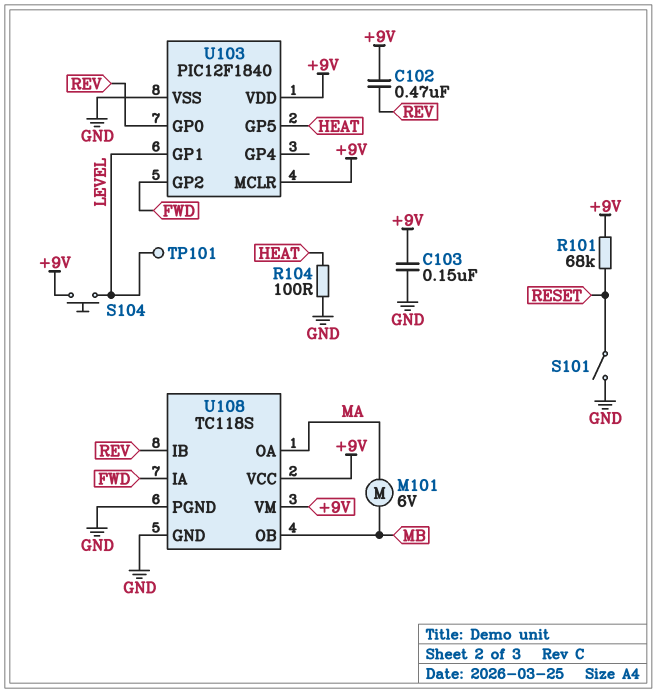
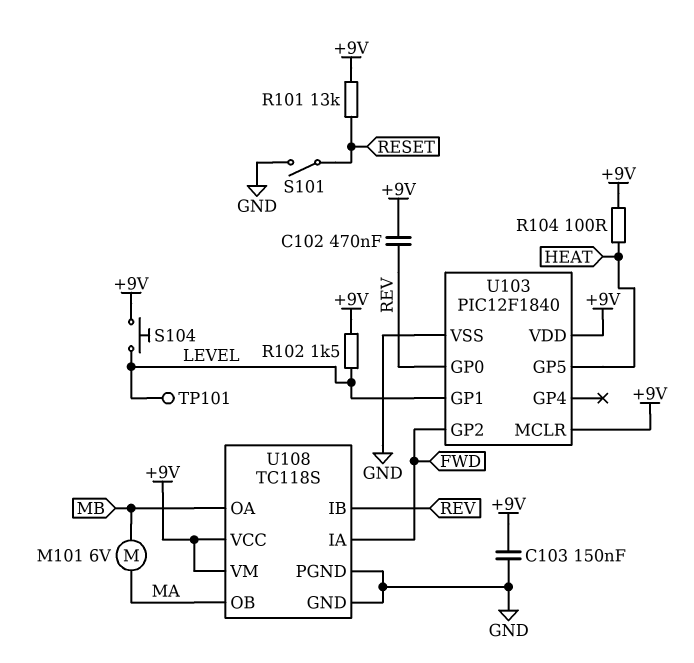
R101: 68k (+9V, RESET) -> 13k (+9V, RESET)
R102: none -> 1.5k (+9V, LEVEL)
R104: 100 (GND, HEAT) -> 100 (+9V, HEAT)
U108 pin OA: MA -> MB
U108 pin OB: MB -> MA

